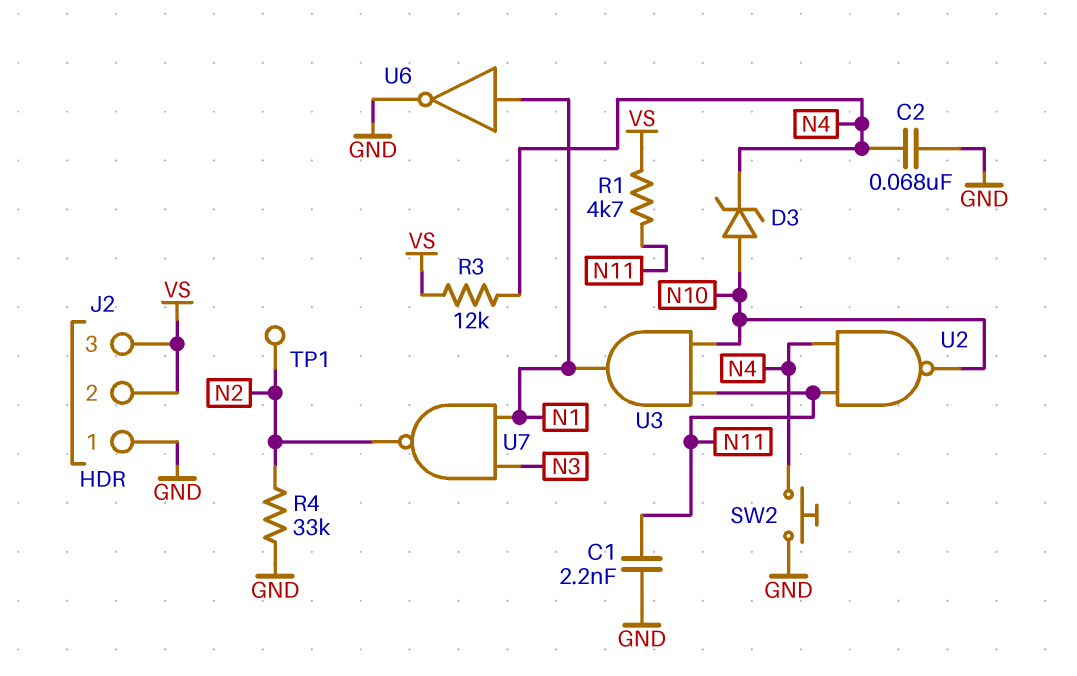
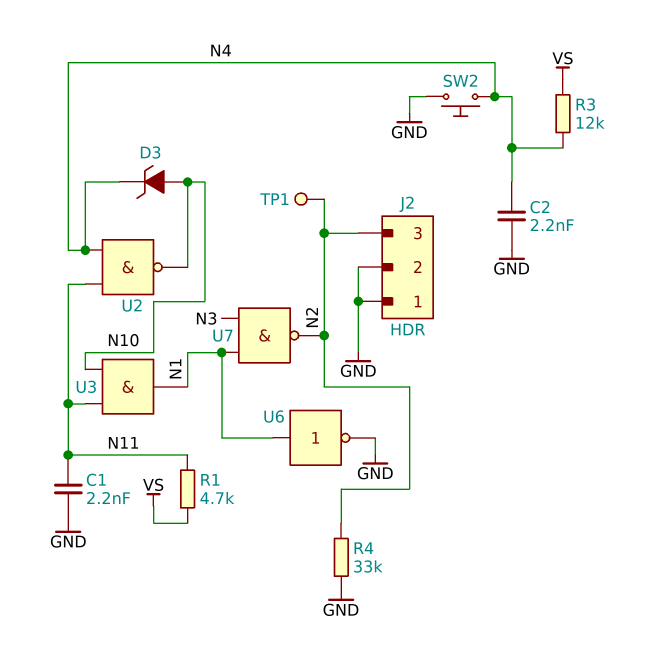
C2: 68nF (GND, N4) -> 2.2nF (GND, N4)
J2 pin 2: VS -> GND
J2 pin 3: VS -> N2

